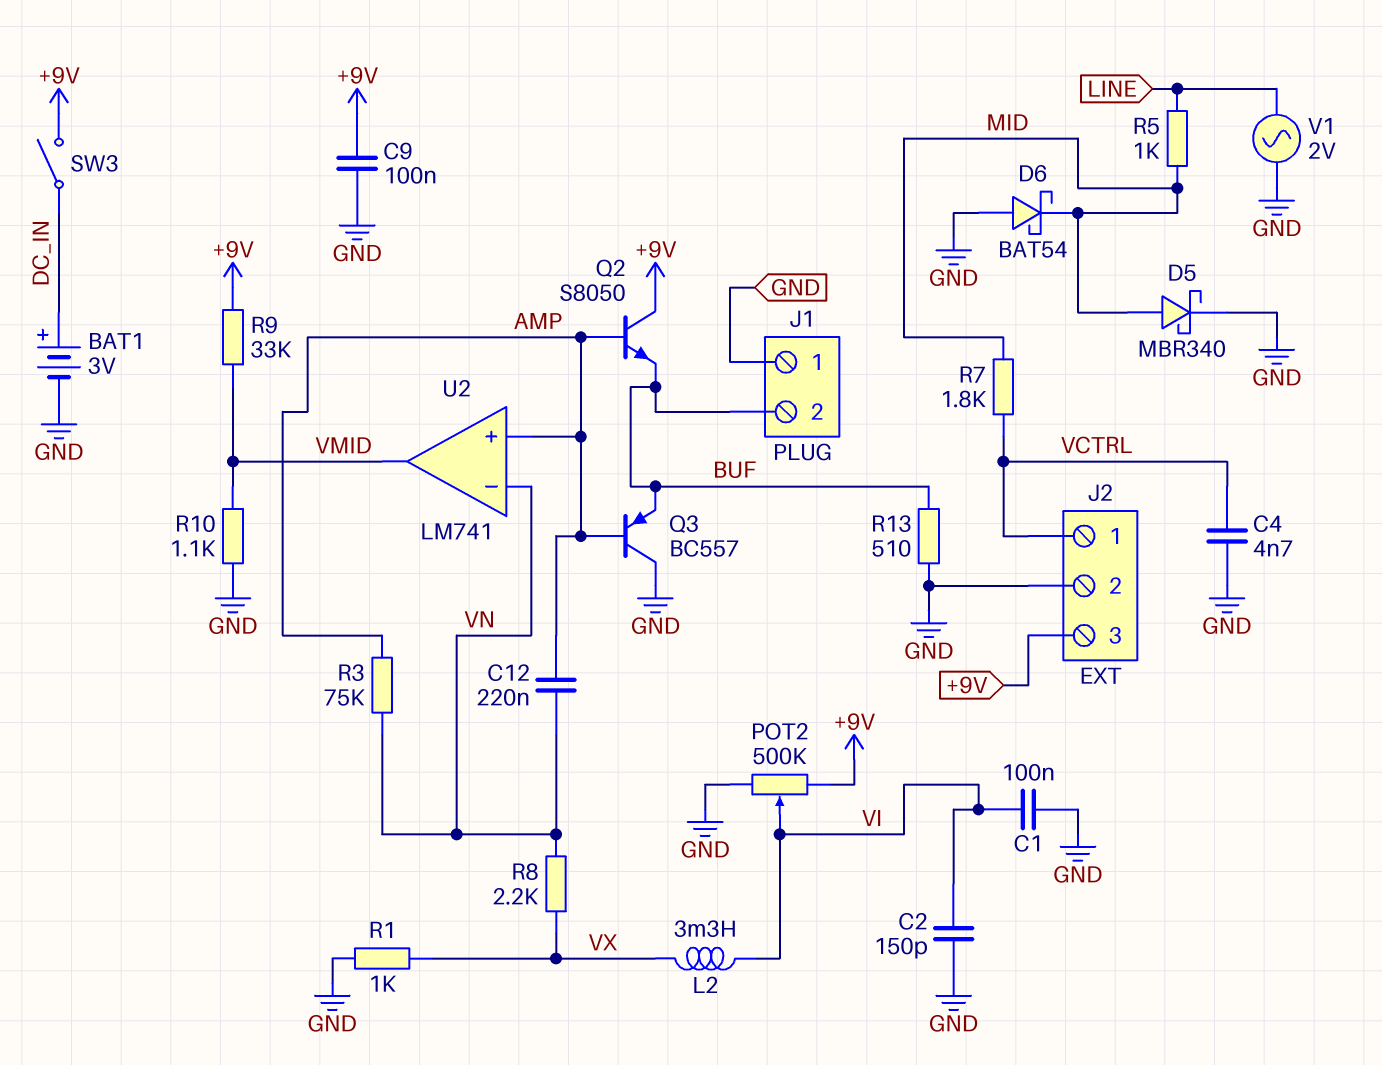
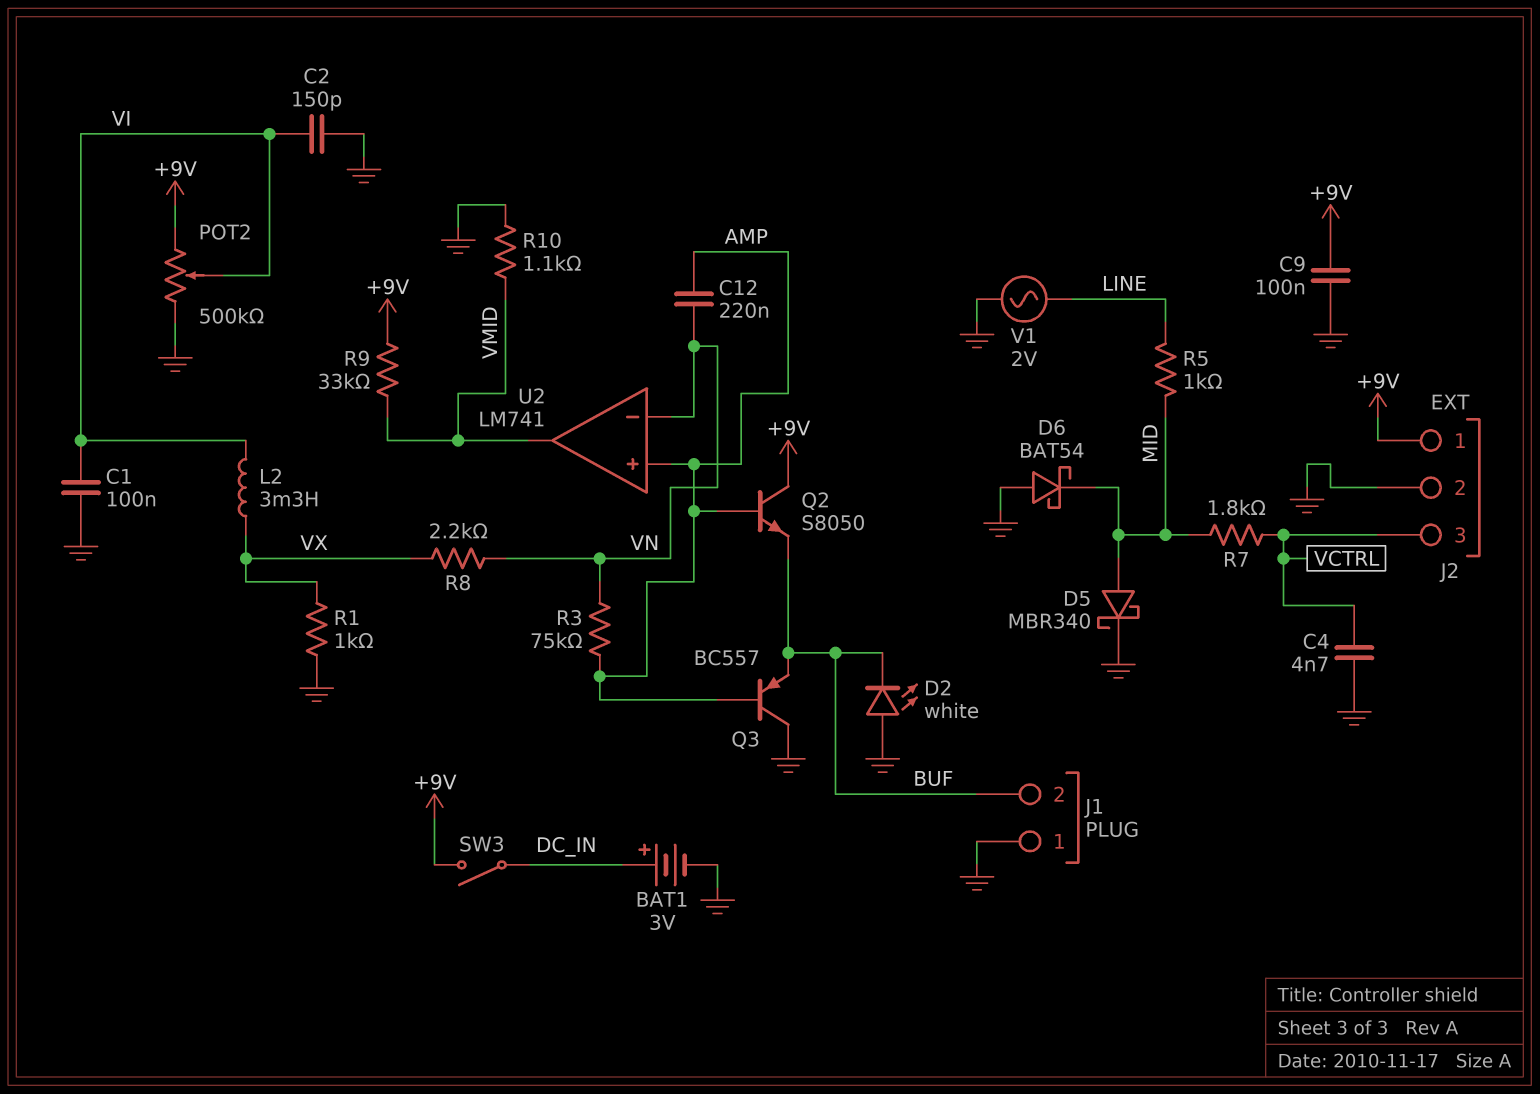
D2: none -> LED white (A GND, K BUF)
J2 pin 1: VCTRL -> +9V
J2 pin 3: +9V -> VCTRL
R13: 510 (BUF, GND) -> none

